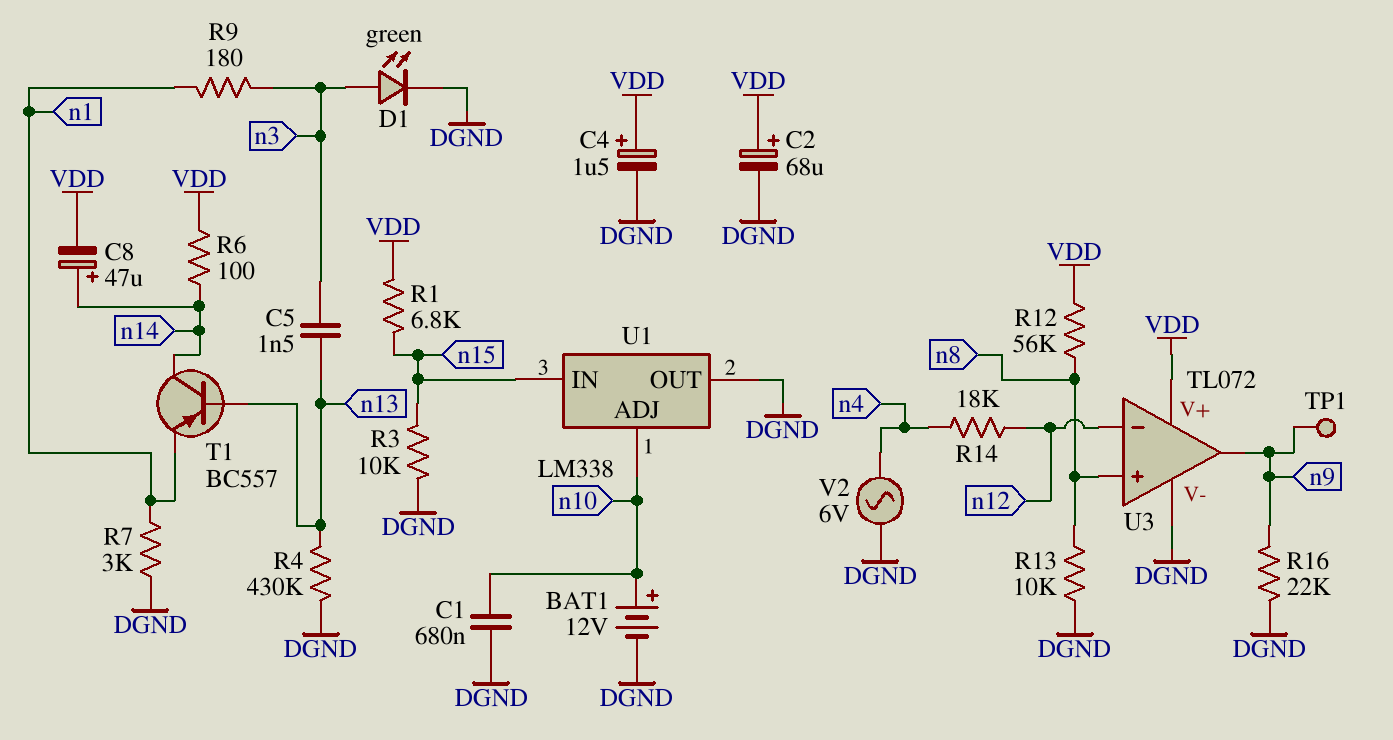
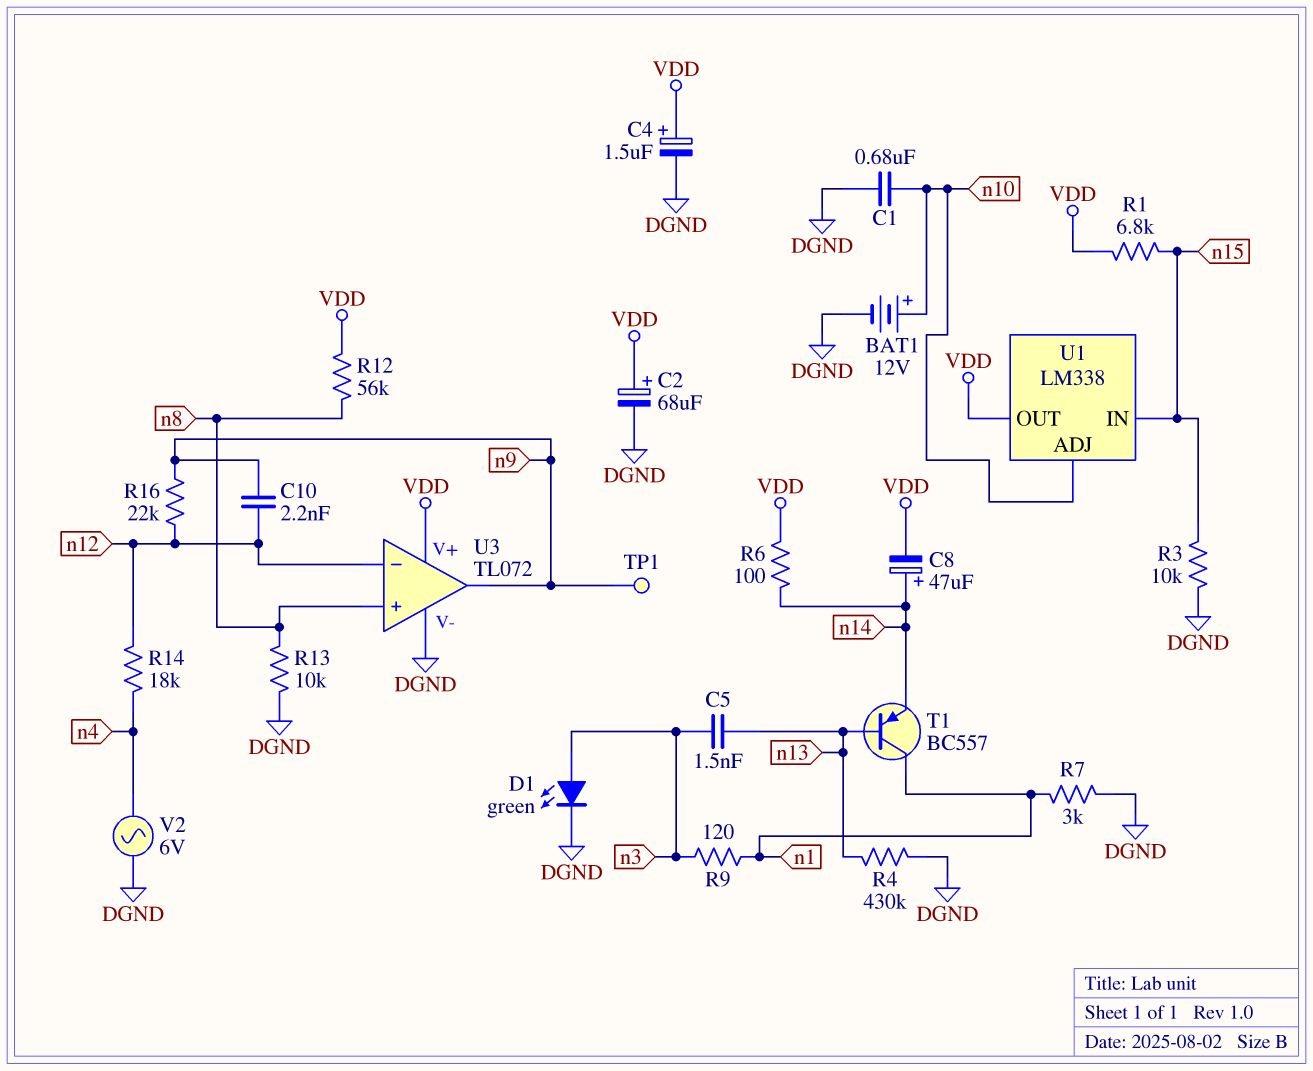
C10: none -> 2.2nF (n9, n12)
R9: 180 (n1, n3) -> 120 (n1, n3)
R16: 22k (DGND, n9) -> 22k (n9, n12)
T1: PNP BC557 (B n13, C n14, E n1) -> PNP BC557 (B n13, C n1, E n14)
U1 pin OUT: DGND -> VDD

